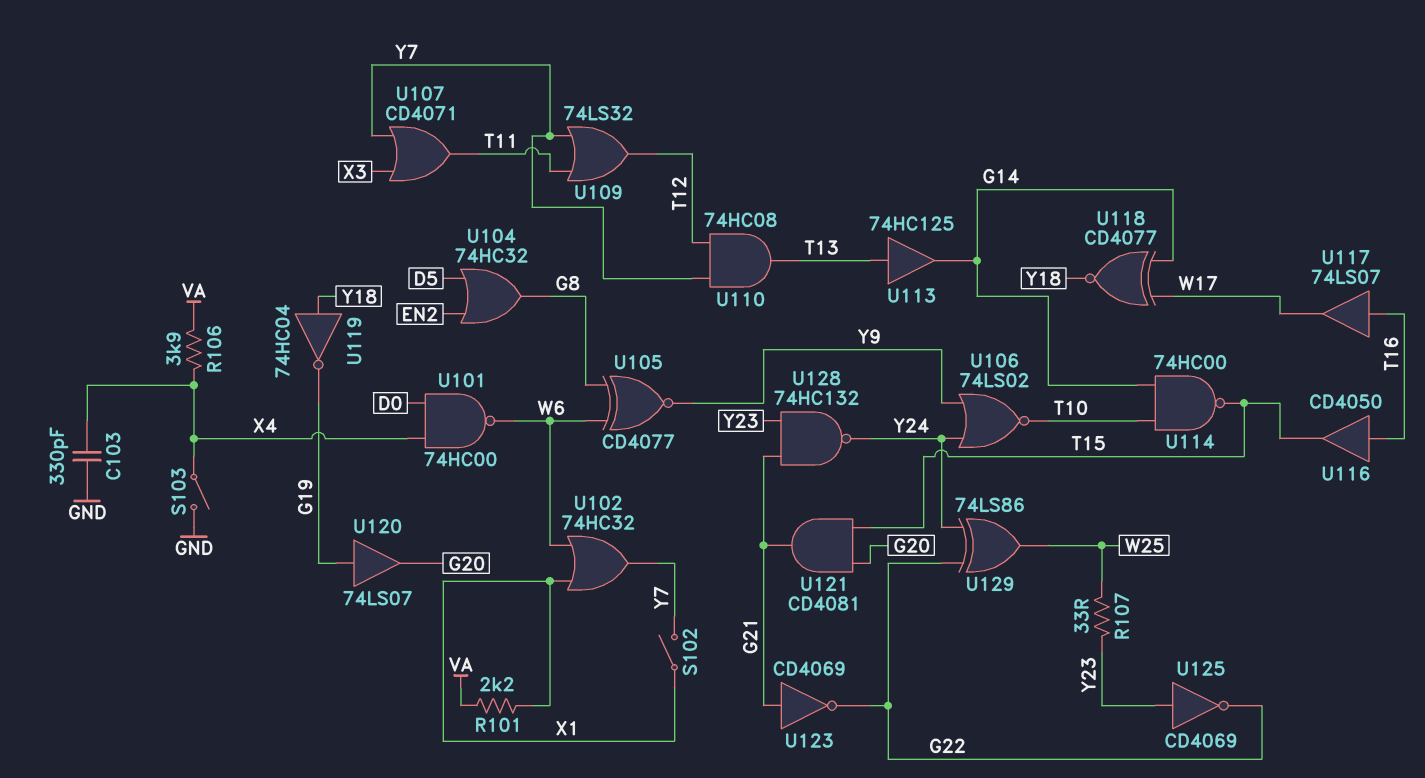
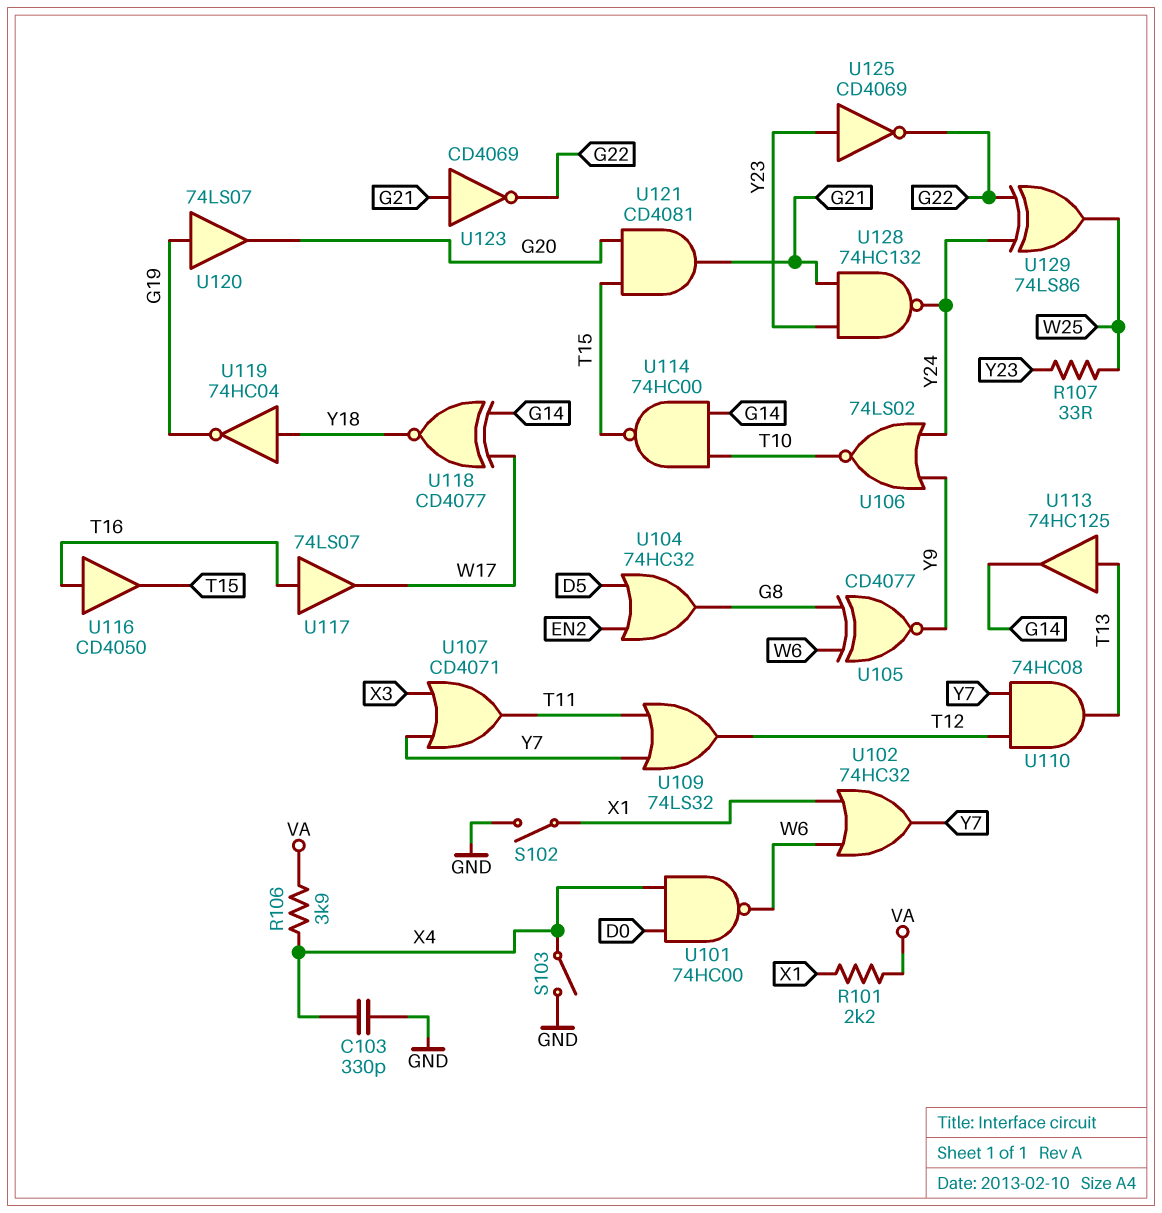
S102: switch (X1, Y7) -> switch (GND, X1)

